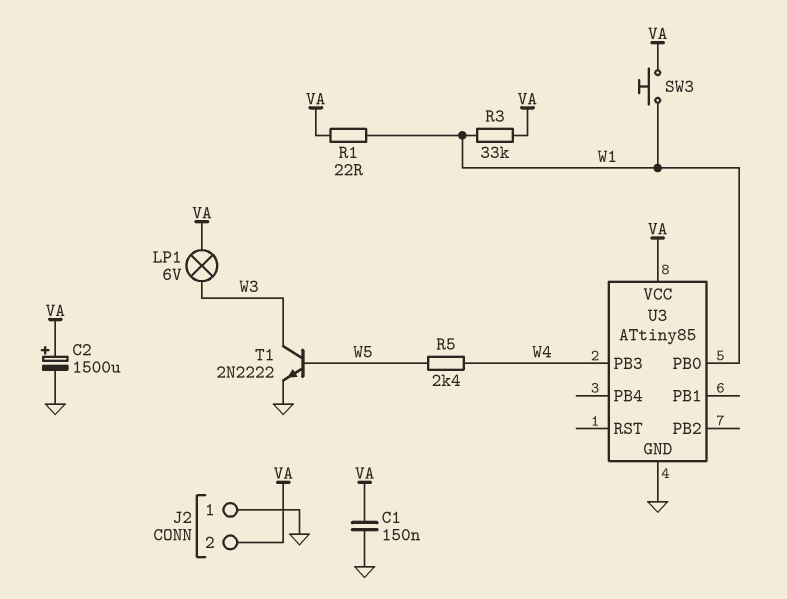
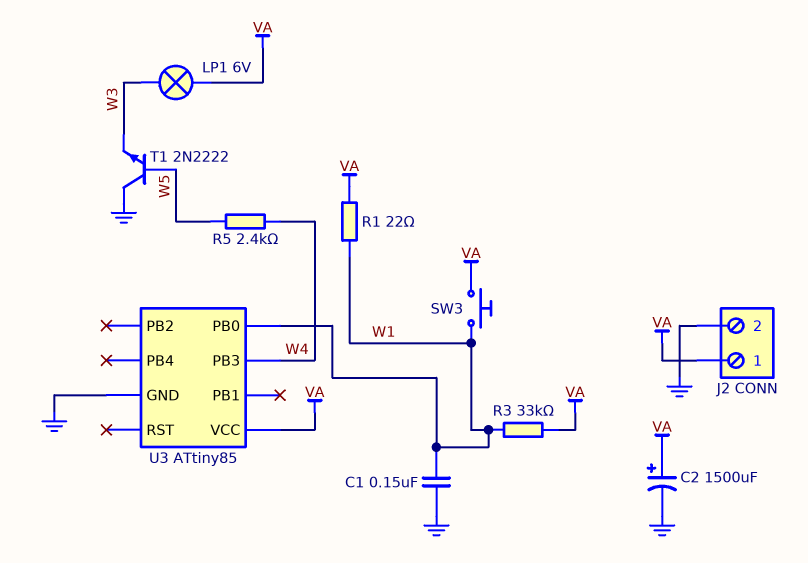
C1: 150nF (GND, VA) -> 150nF (GND, W1)
J2 pin 1: GND -> VA
J2 pin 2: VA -> GND
T1: NPN 2N2222 (B W5, C W3, E GND) -> NPN 2N2222 (B W5, C GND, E W3)

